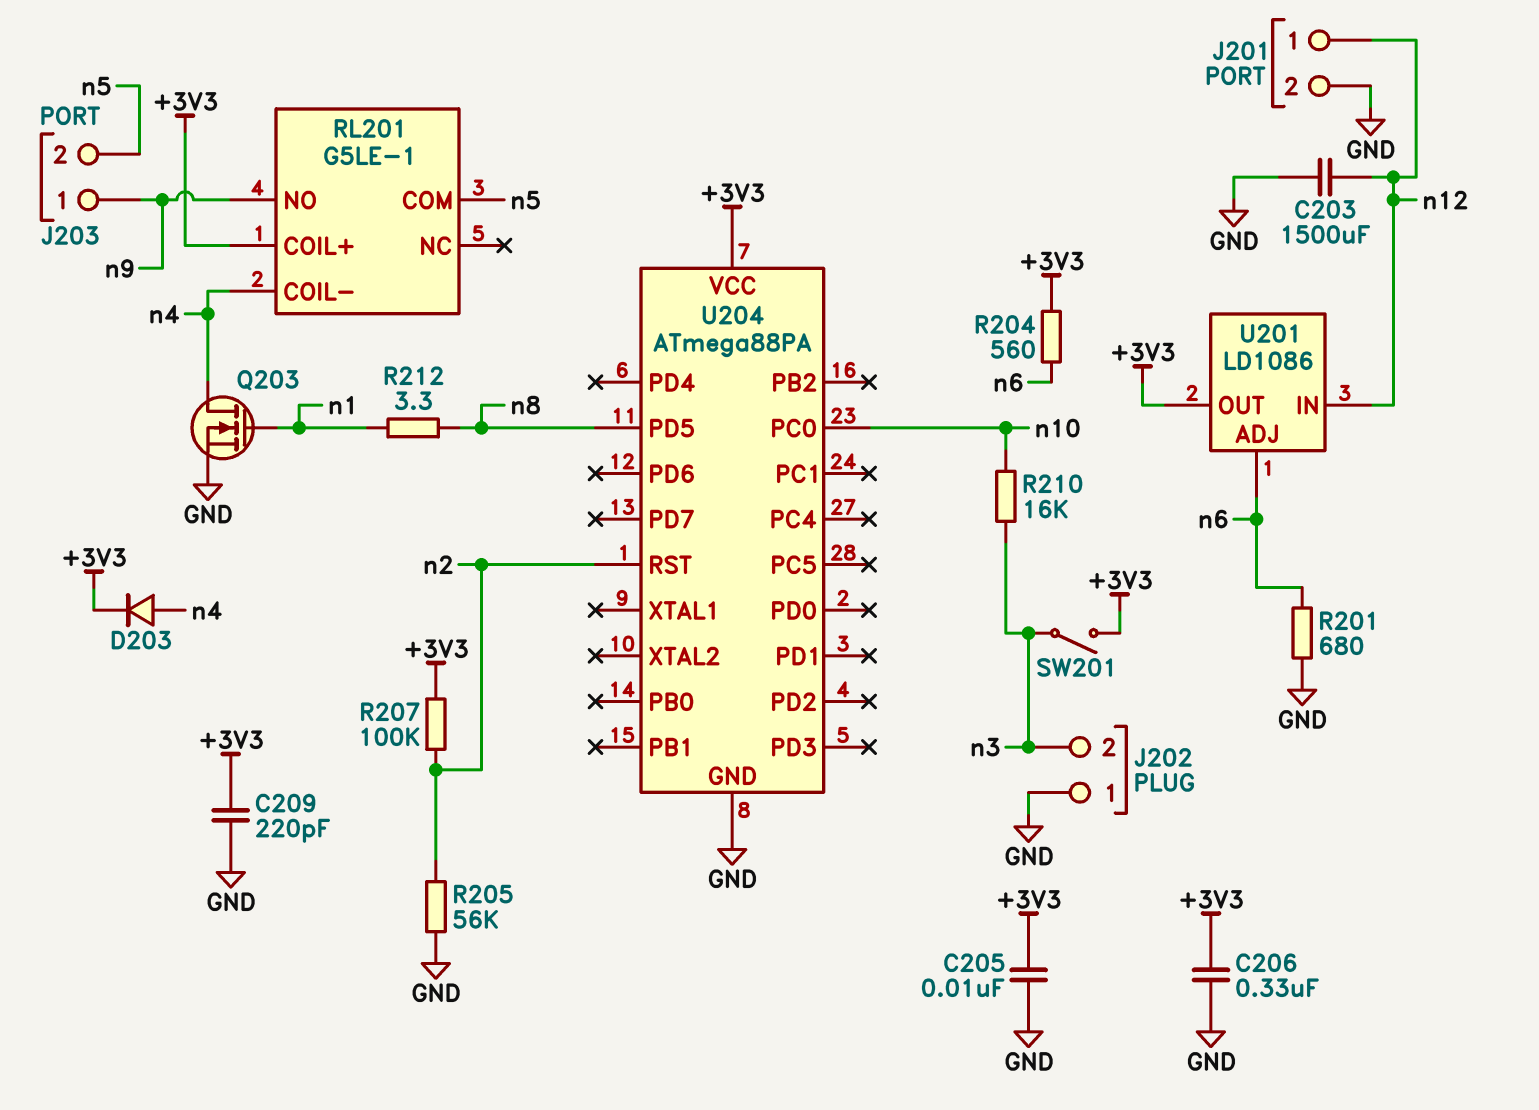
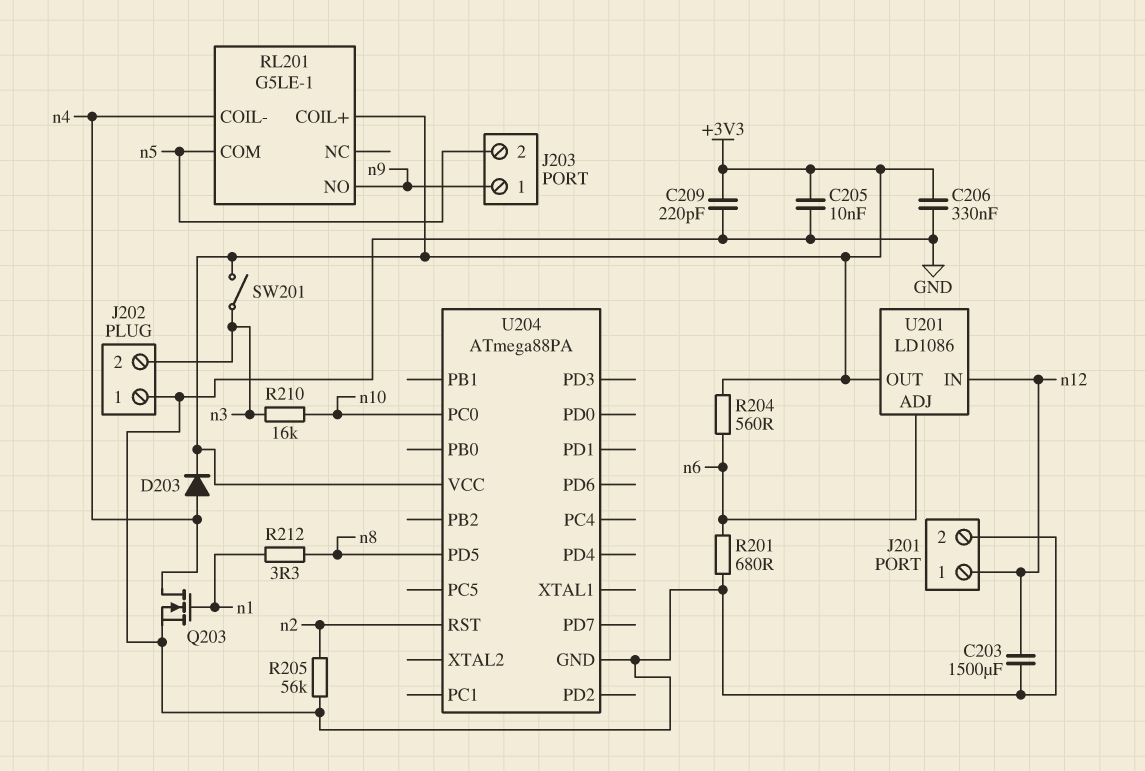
R207: 100k (+3V3, n2) -> none

